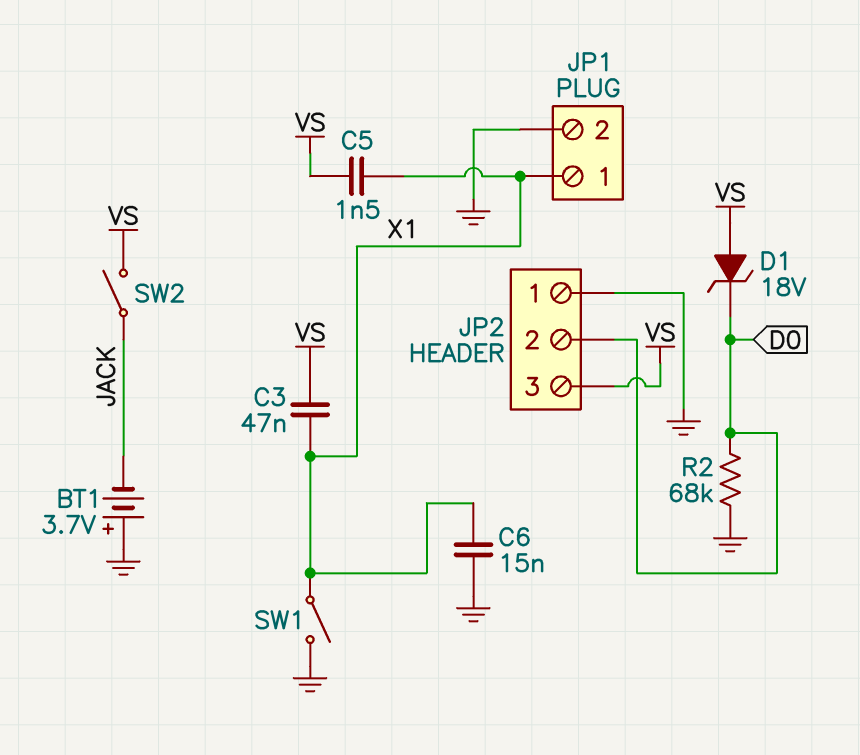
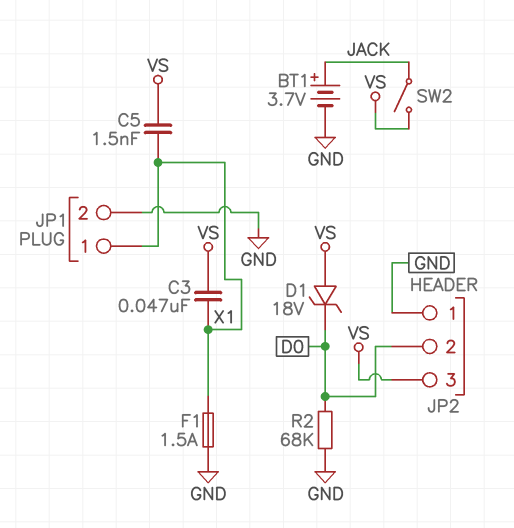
BT1: 3.7V (plus GND, minus JACK) -> 3.7V (plus JACK, minus GND)
C6: 15nF (GND, X1) -> none
F1: none -> 1.5A (GND, X1)
SW1: switch (GND, X1) -> none

